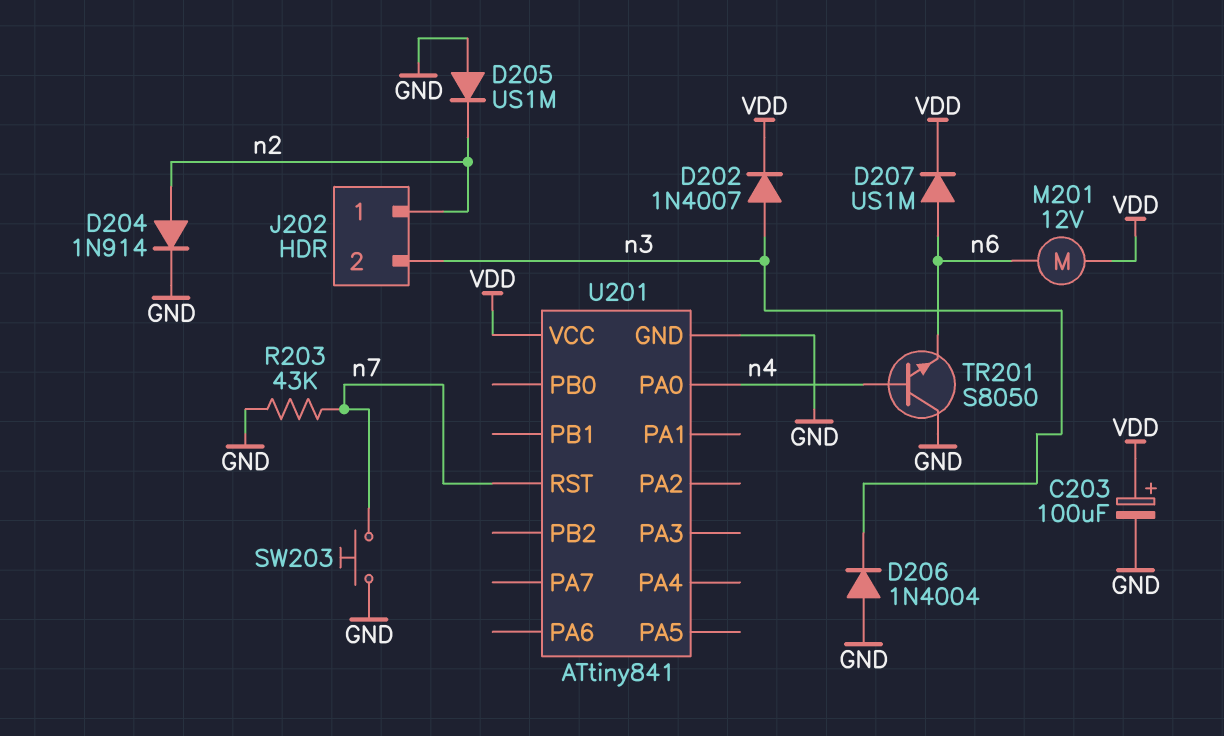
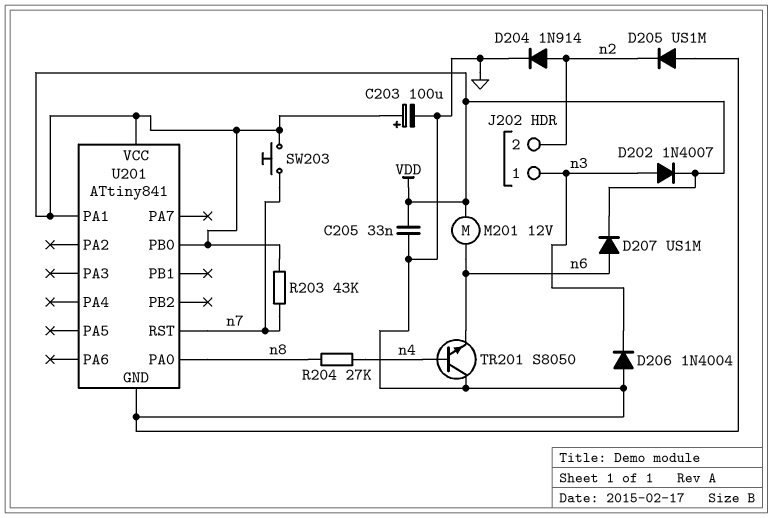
C205: none -> 33nF (GND, VDD)
J202 pin 1: n2 -> n3
J202 pin 2: n3 -> n2
R203: 43k (GND, n7) -> 43k (VDD, n7)
R204: none -> 27k (n4, n8)
SW203: button (GND, n7) -> button (VDD, n7)
U201 pin PA0: n4 -> n8
U201 pin PA1: none -> VDD
U201 pin PB0: none -> VDD

